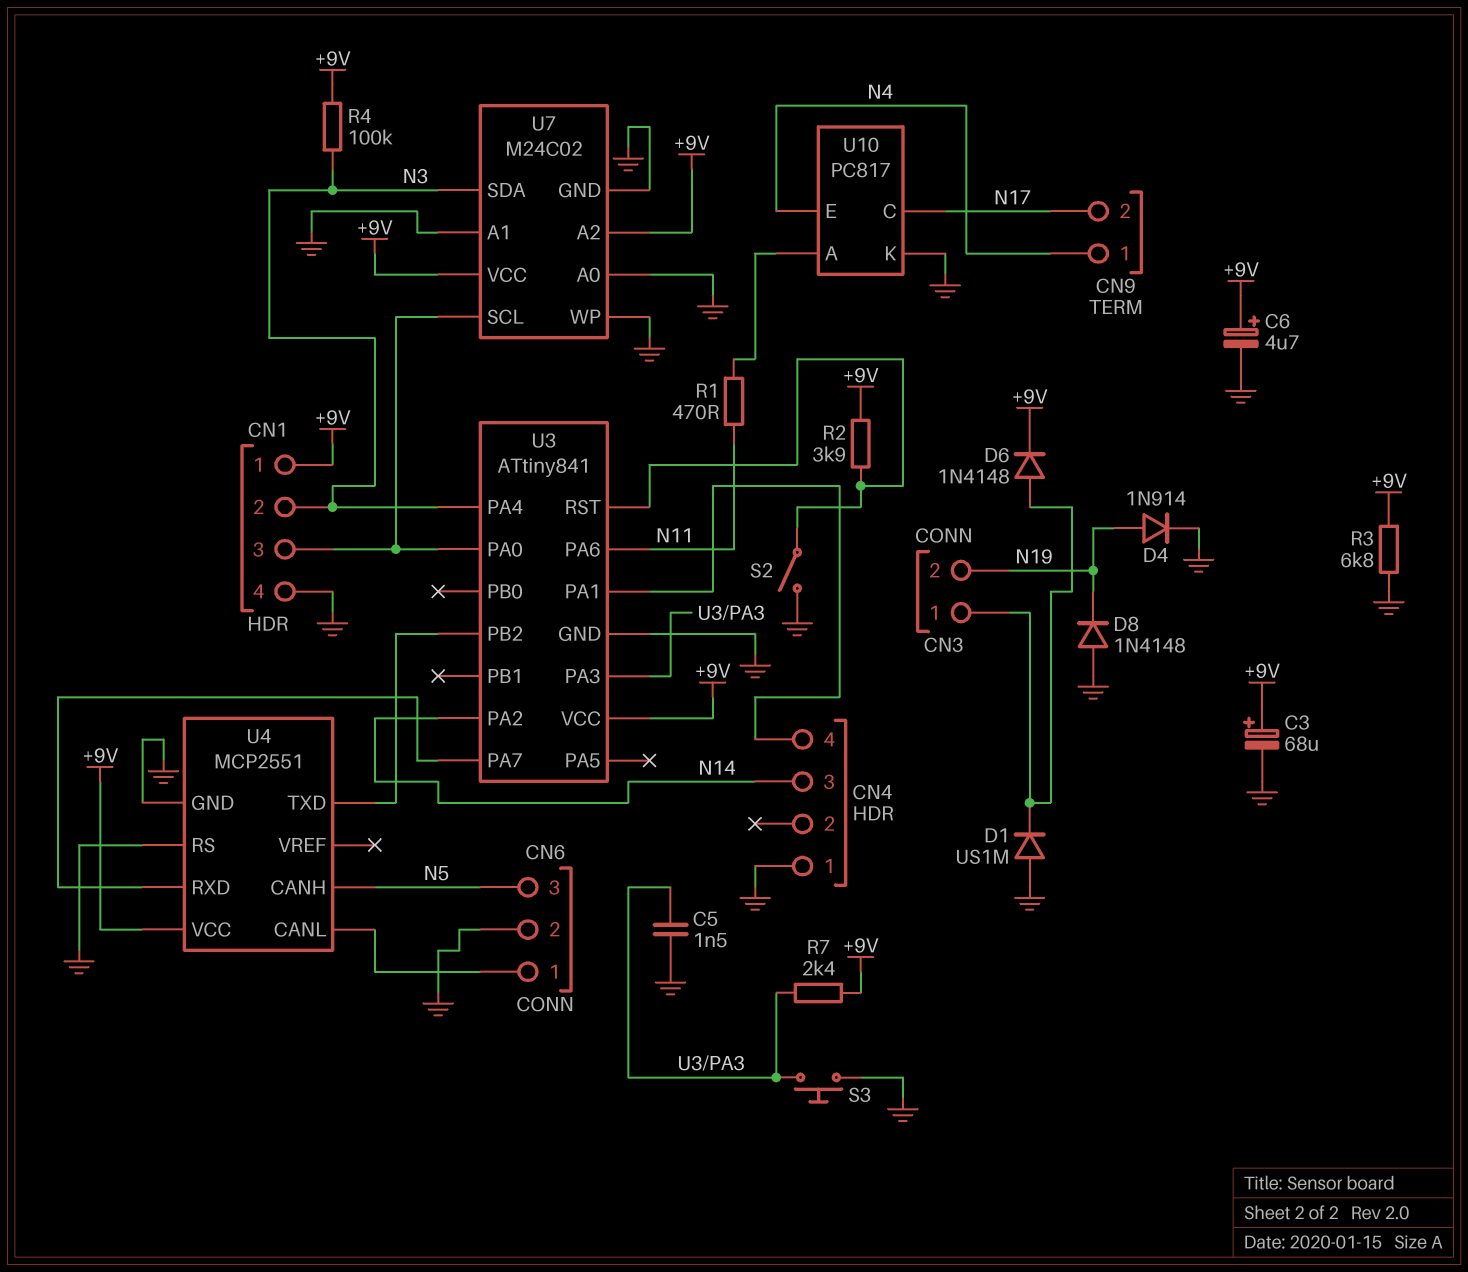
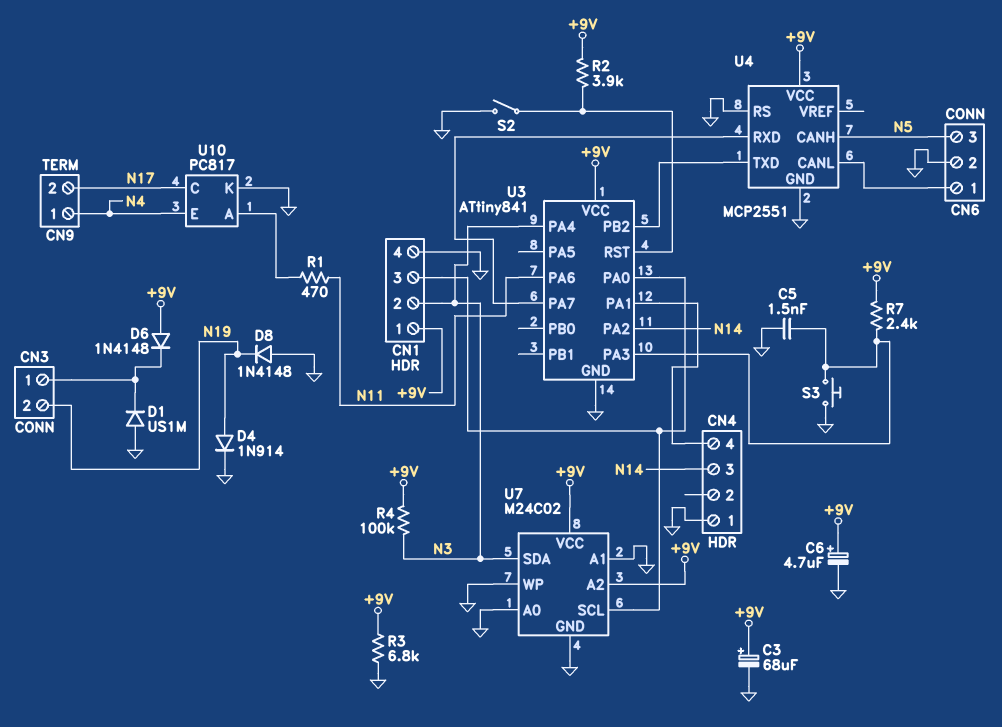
D6: diode 1N4148 (A CN3/1, K +9V) -> diode 1N4148 (A +9V, K CN3/1)

